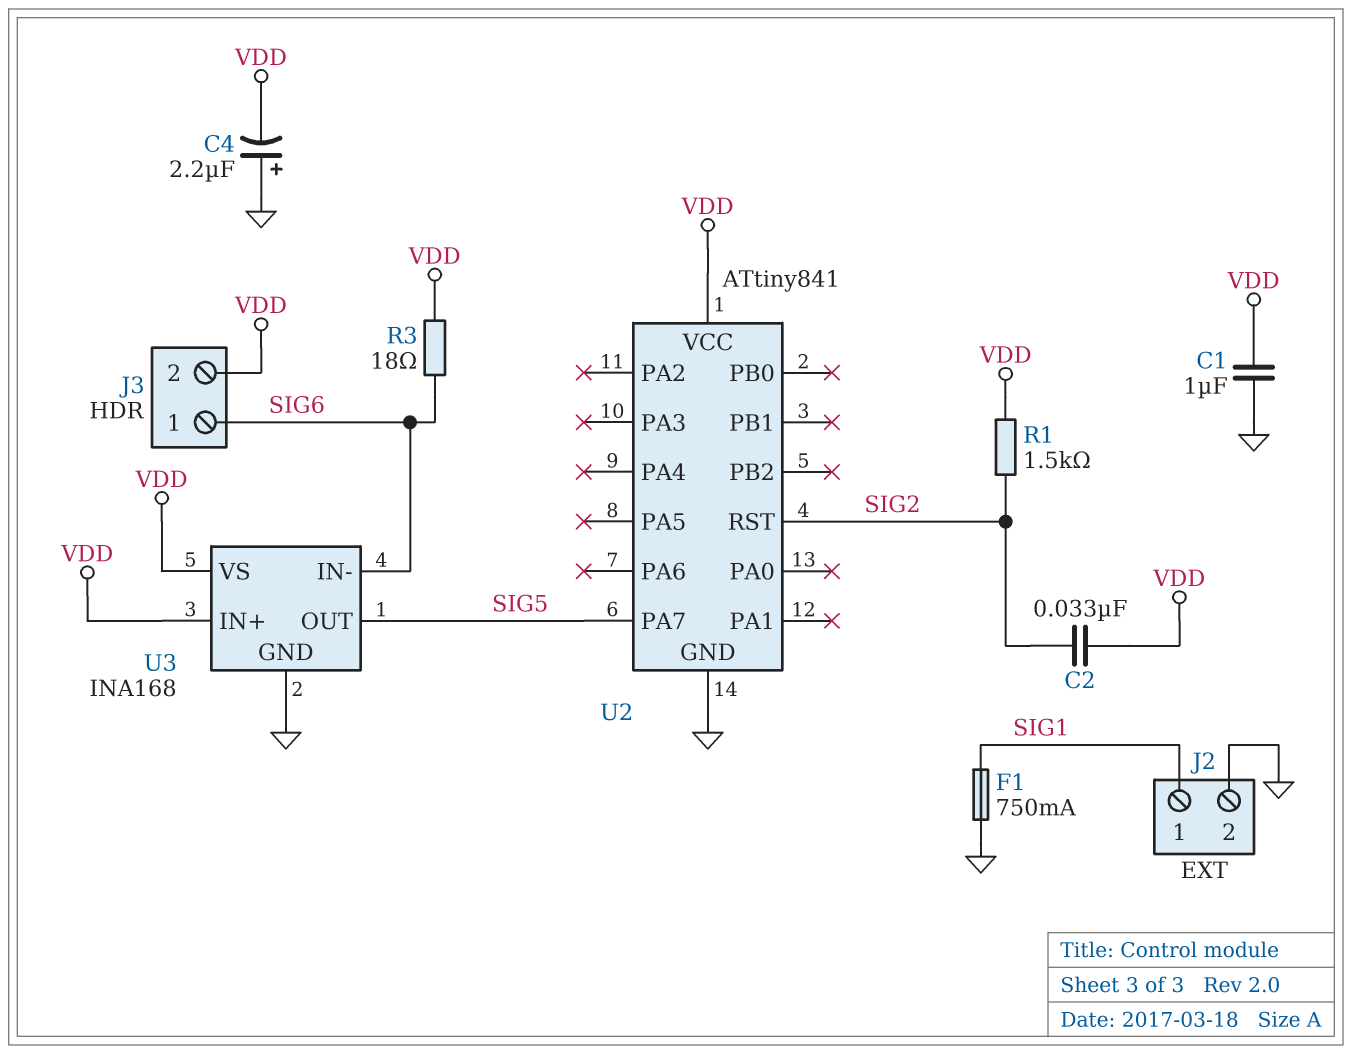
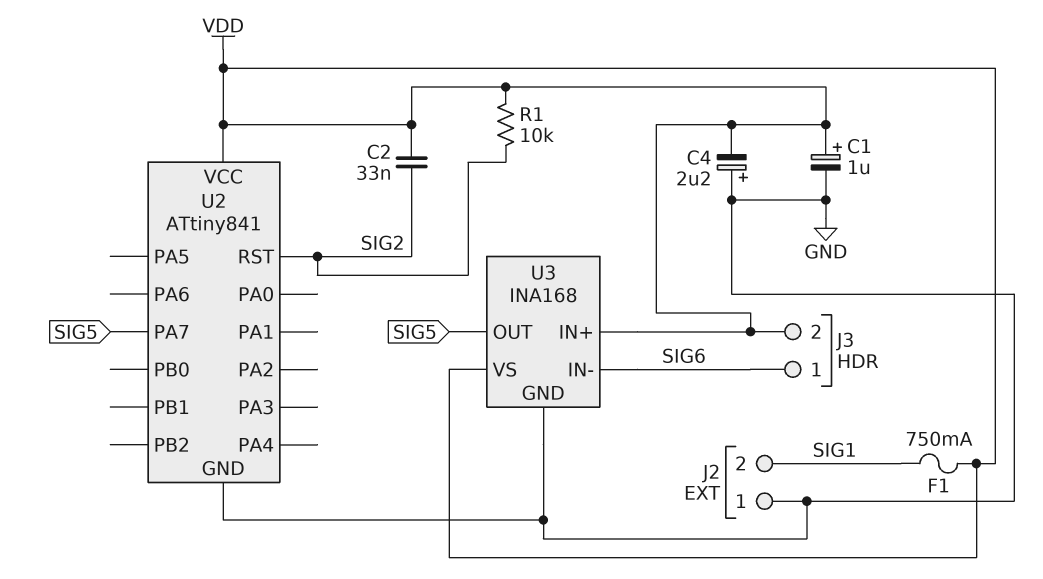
C1: 1uF (GND, VDD) -> 1uF (plus VDD, minus GND)
F1: 750mA (GND, SIG1) -> 750mA (SIG1, VDD)
J2 pin 1: SIG1 -> GND
J2 pin 2: GND -> SIG1
R1: 1.5k (SIG2, VDD) -> 10k (SIG2, VDD)
R3: 18 (SIG6, VDD) -> none

